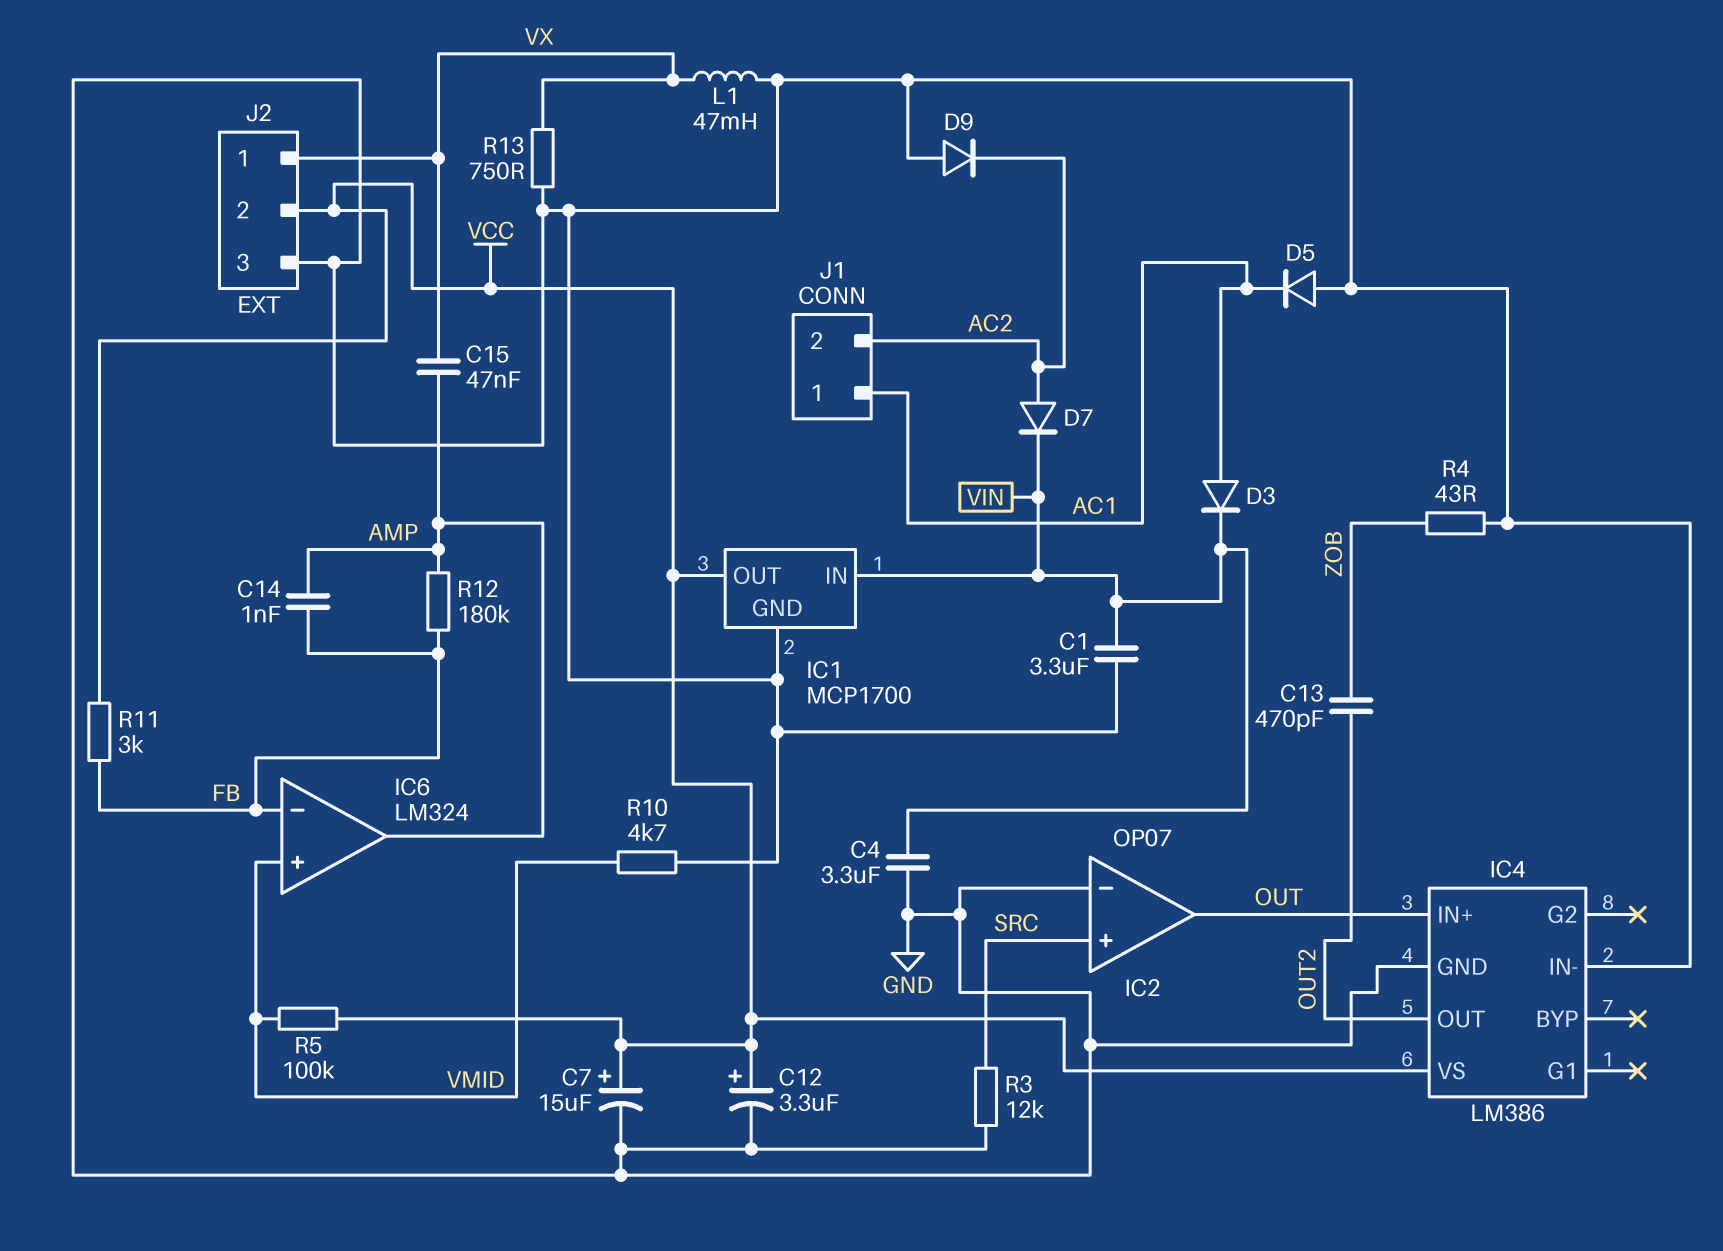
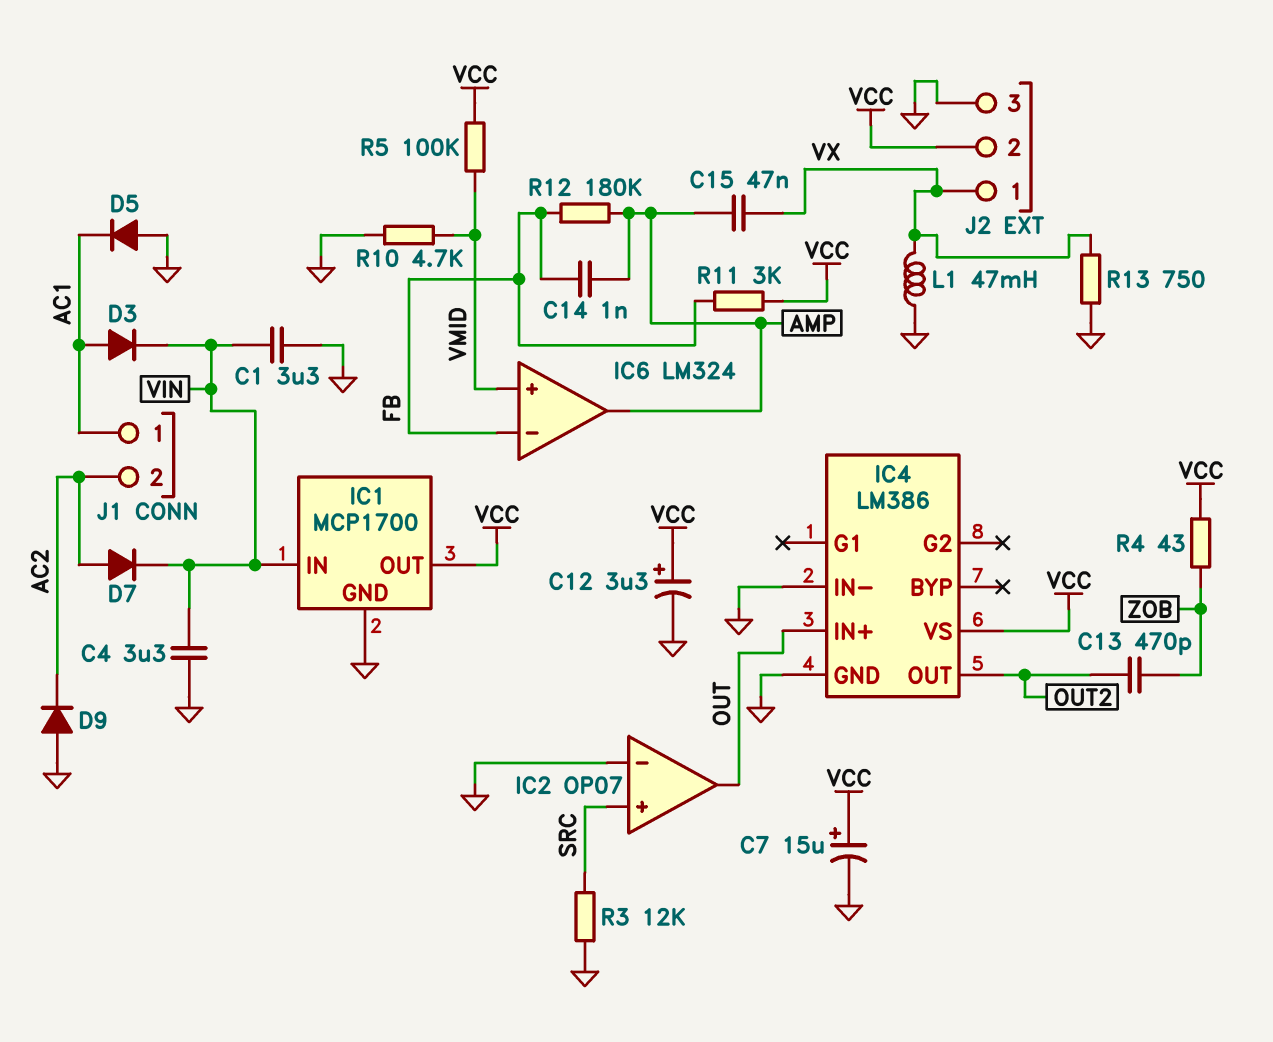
R4: 43 (GND, ZOB) -> 43 (VCC, ZOB)

